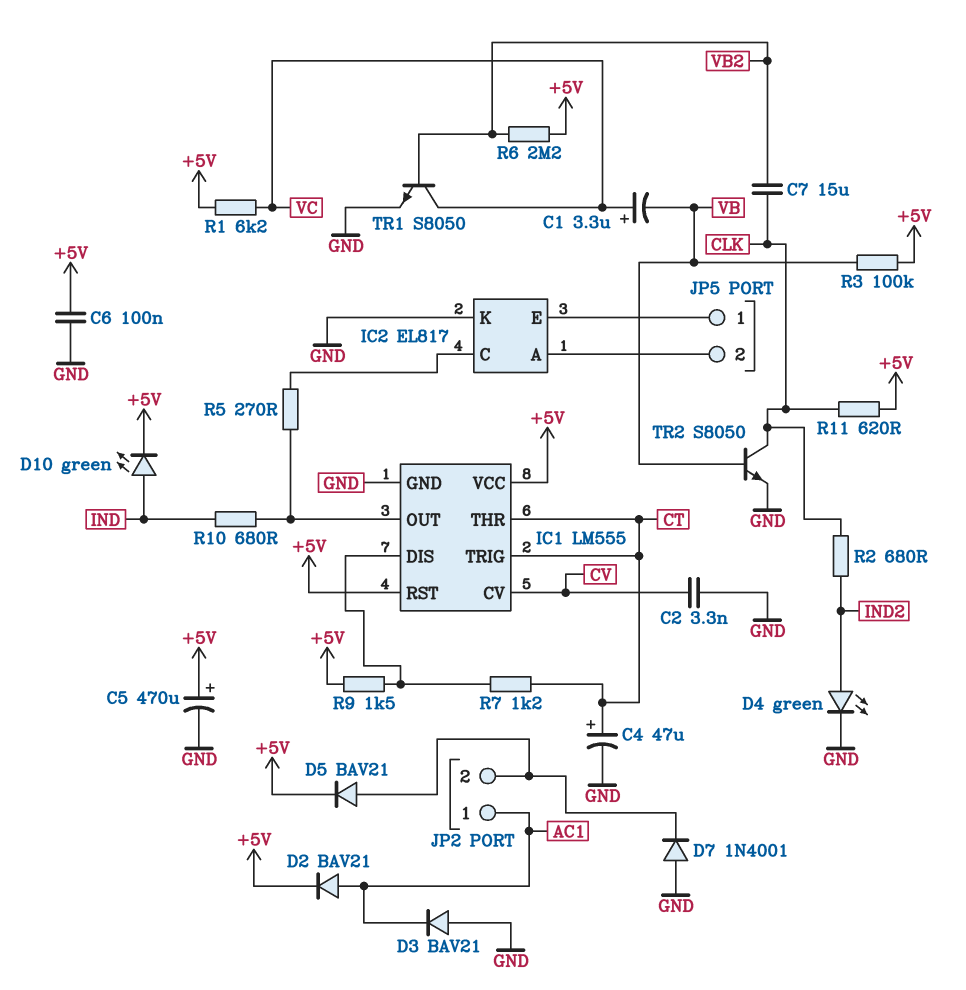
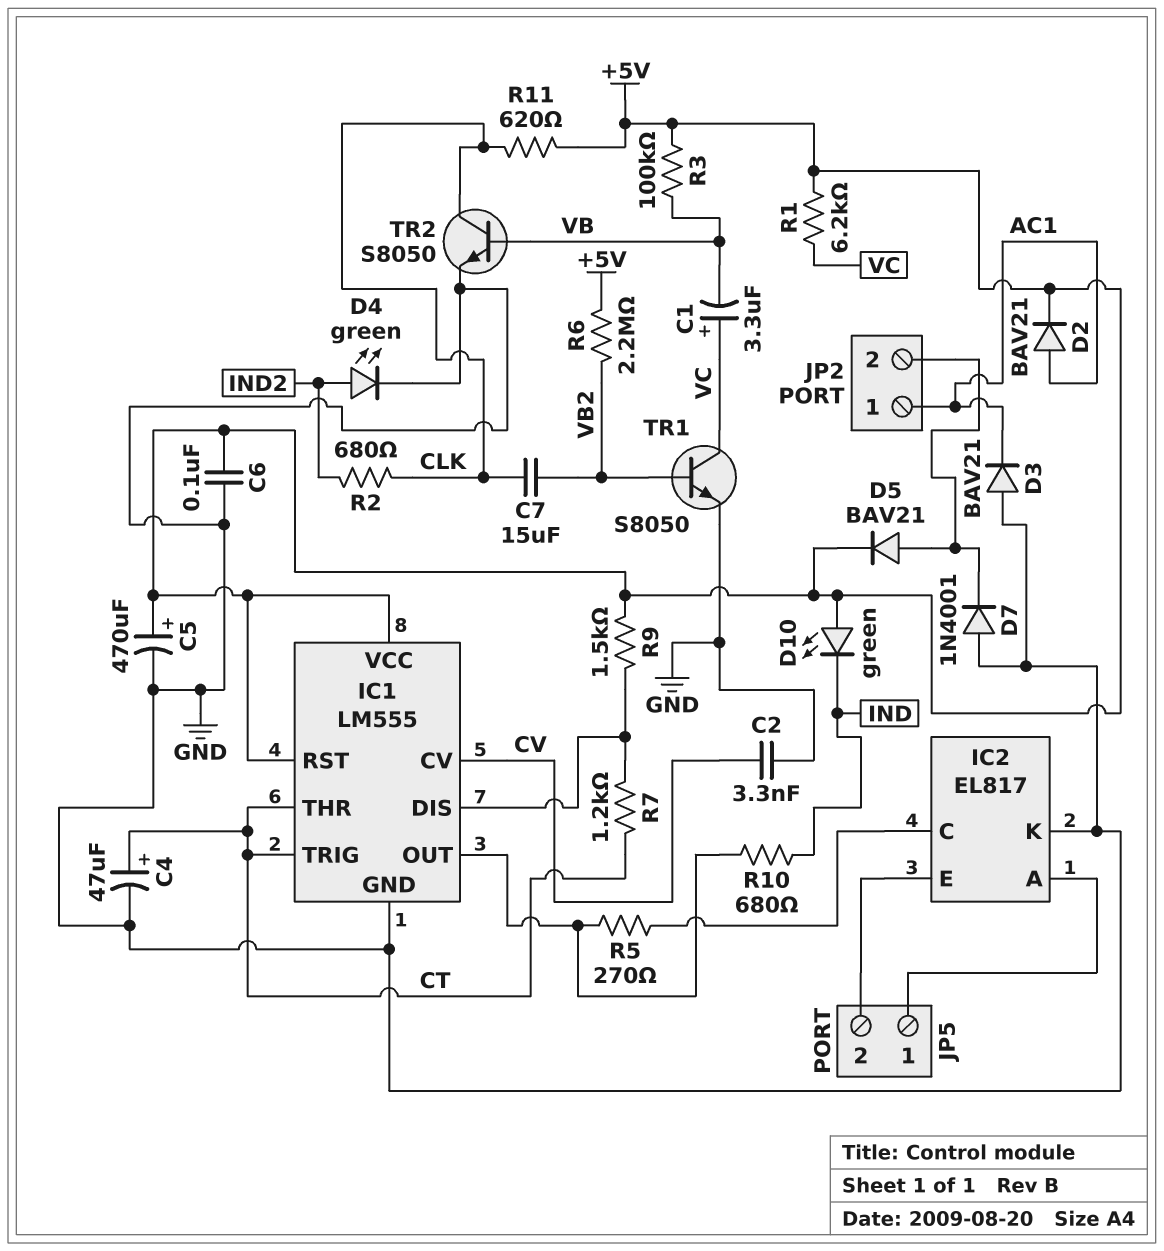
D10: LED green (A IND, K +5V) -> LED green (A +5V, K IND)
JP5 pin 1: IC2/E -> IC2/A
JP5 pin 2: IC2/A -> IC2/E

